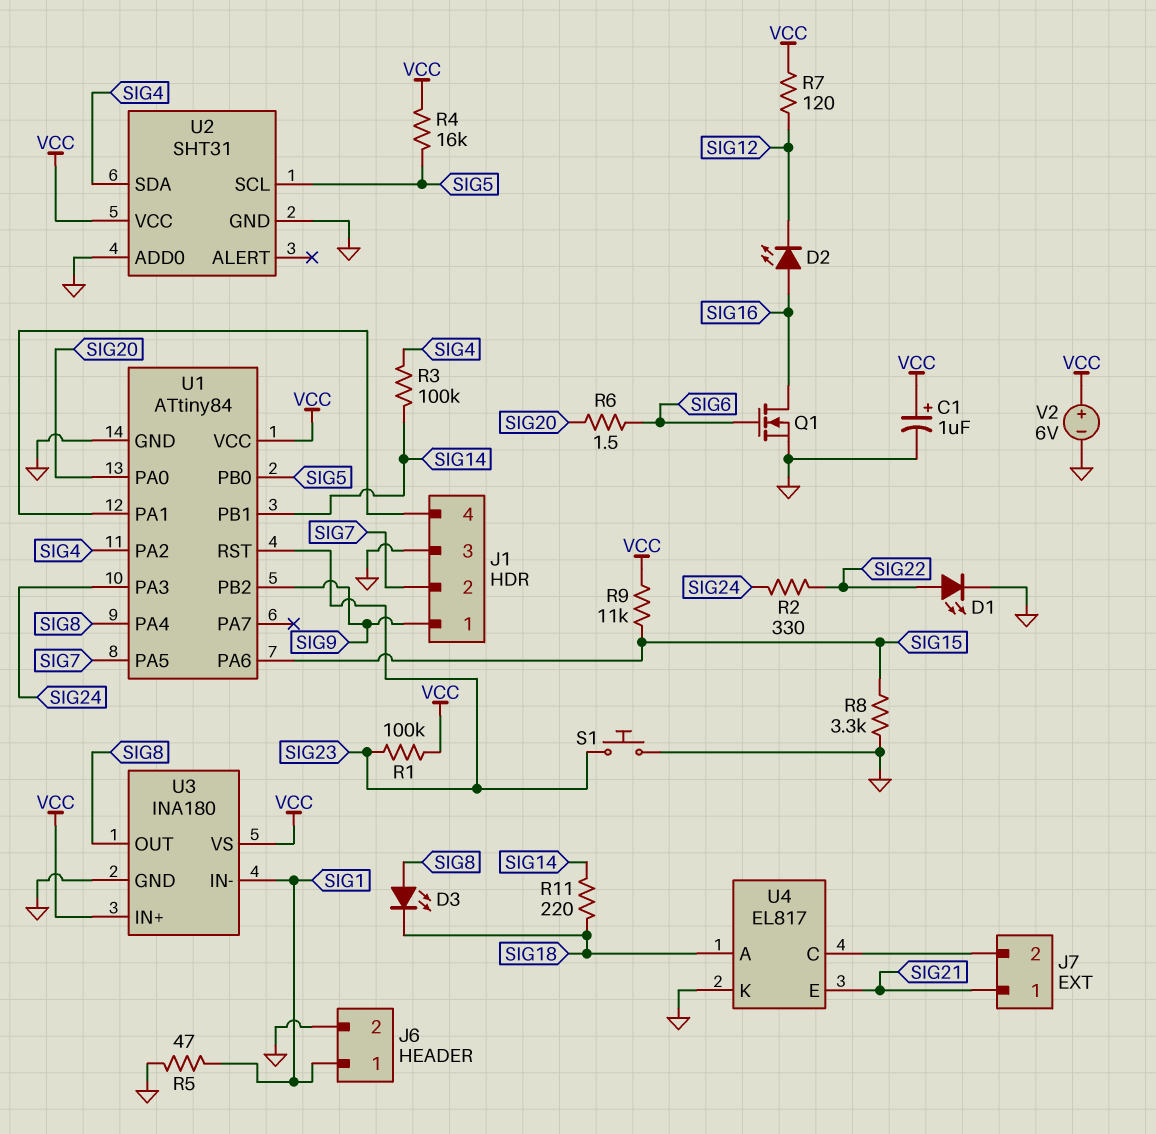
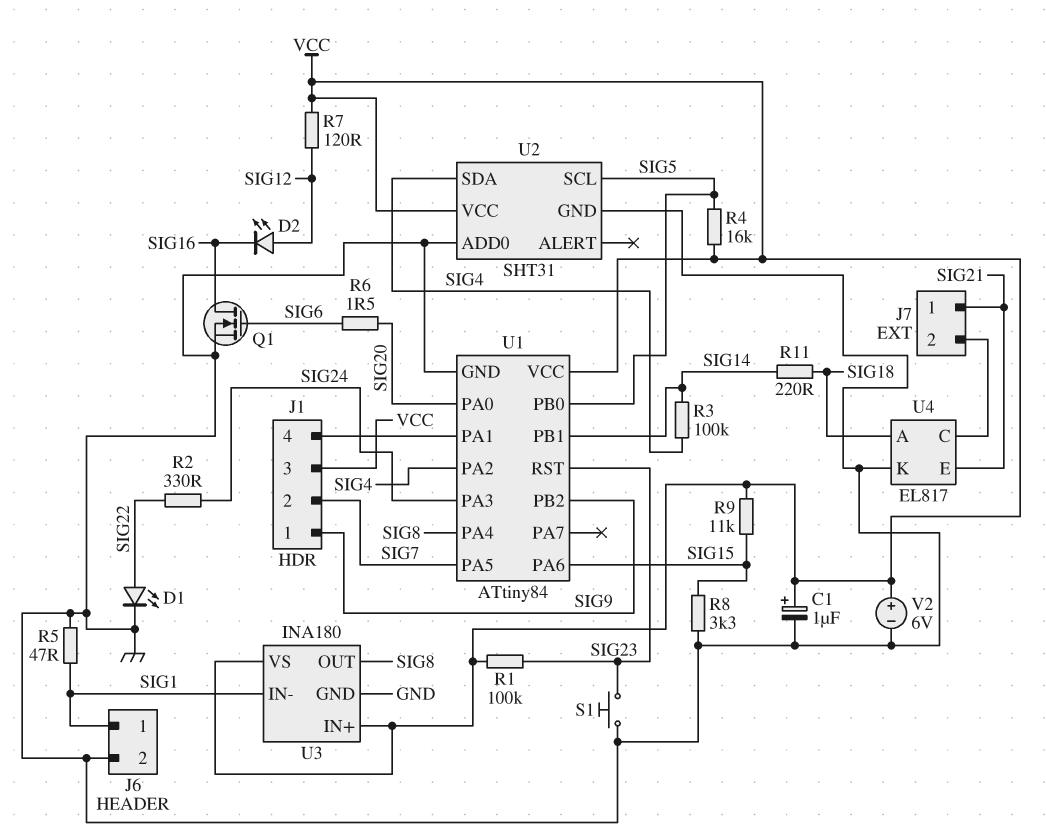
D2: LED (A SIG16, K SIG12) -> LED (A SIG12, K SIG16)
D3: LED (A SIG8, K SIG18) -> none
J1 pin 3: GND -> VCC

